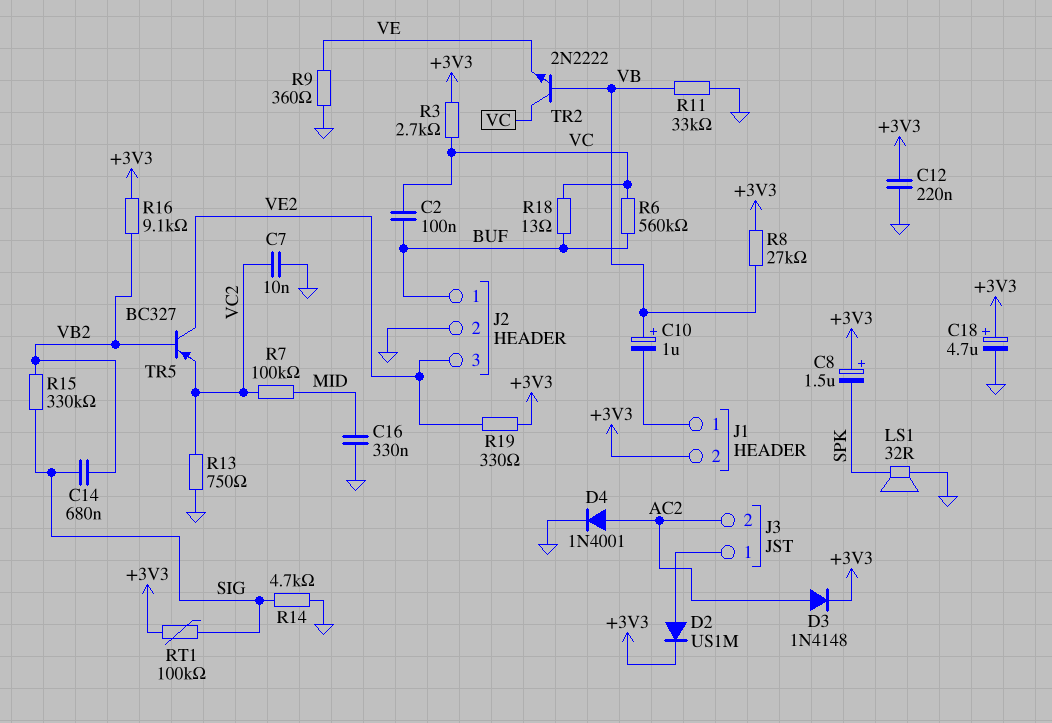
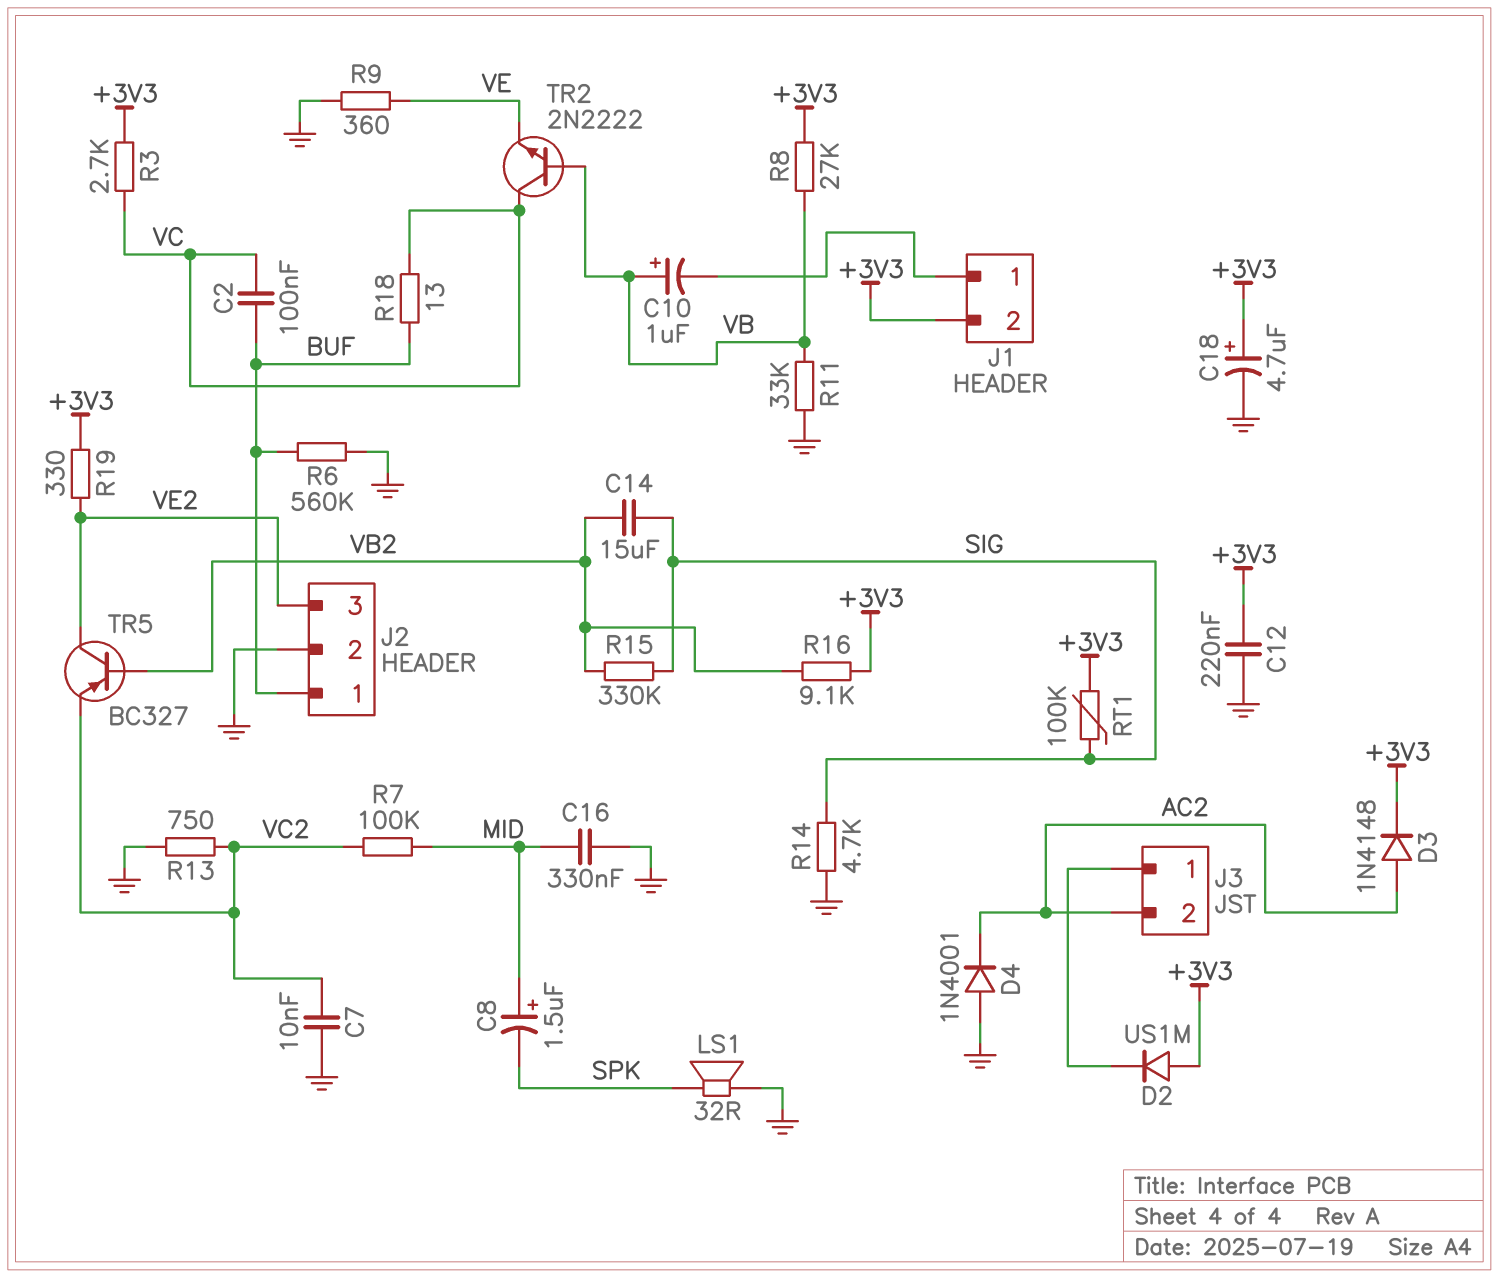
C8: 1.5uF (plus +3V3, minus SPK) -> 1.5uF (plus MID, minus SPK)
C14: 680nF (SIG, VB2) -> 15uF (SIG, VB2)
D2: diode US1M (A J3/1, K +3V3) -> diode US1M (A +3V3, K J3/1)
D4: diode 1N4001 (A AC2, K GND) -> diode 1N4001 (A GND, K AC2)
R6: 560k (BUF, VC) -> 560k (BUF, GND)

